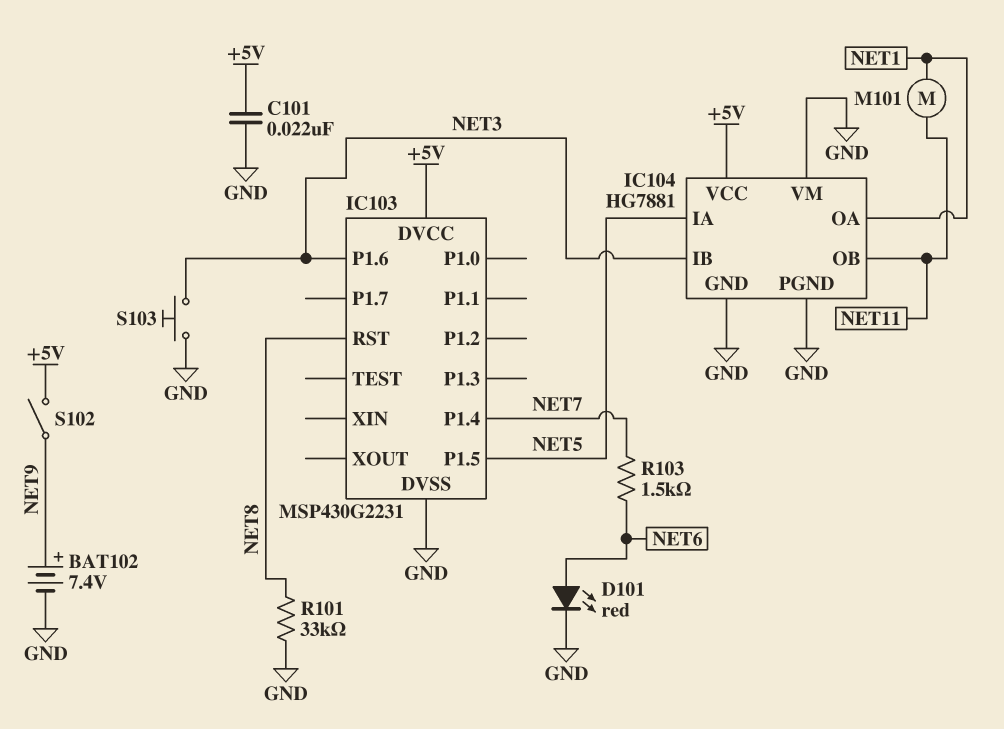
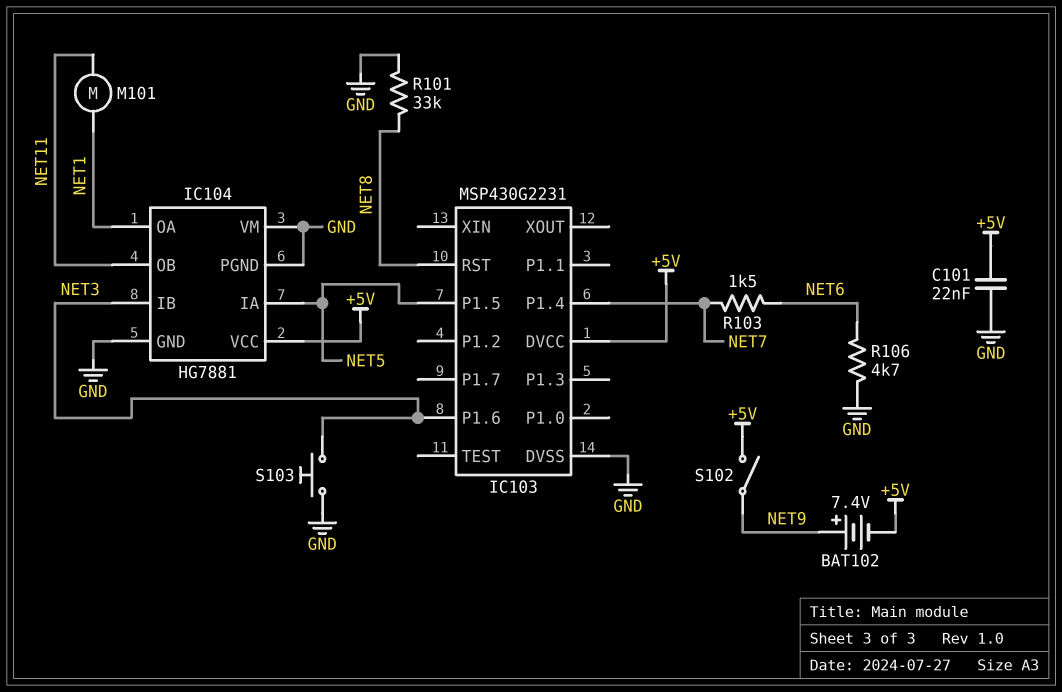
BAT102: 7.4V (plus NET9, minus GND) -> 7.4V (plus NET9, minus +5V)
D101: LED red (A NET6, K GND) -> none
R106: none -> 4.7k (GND, NET6)

